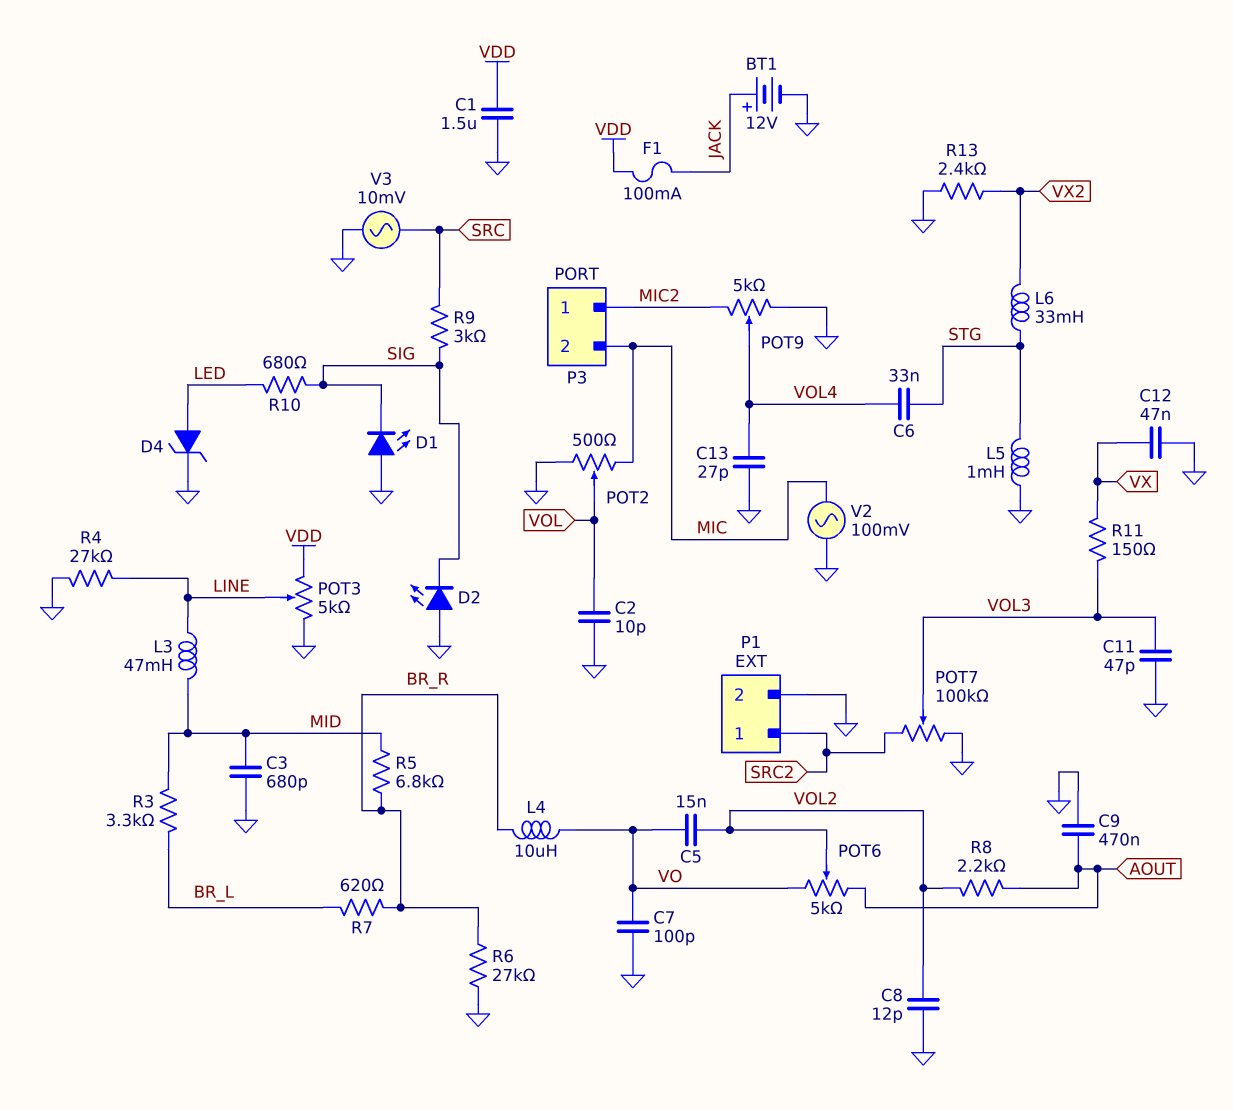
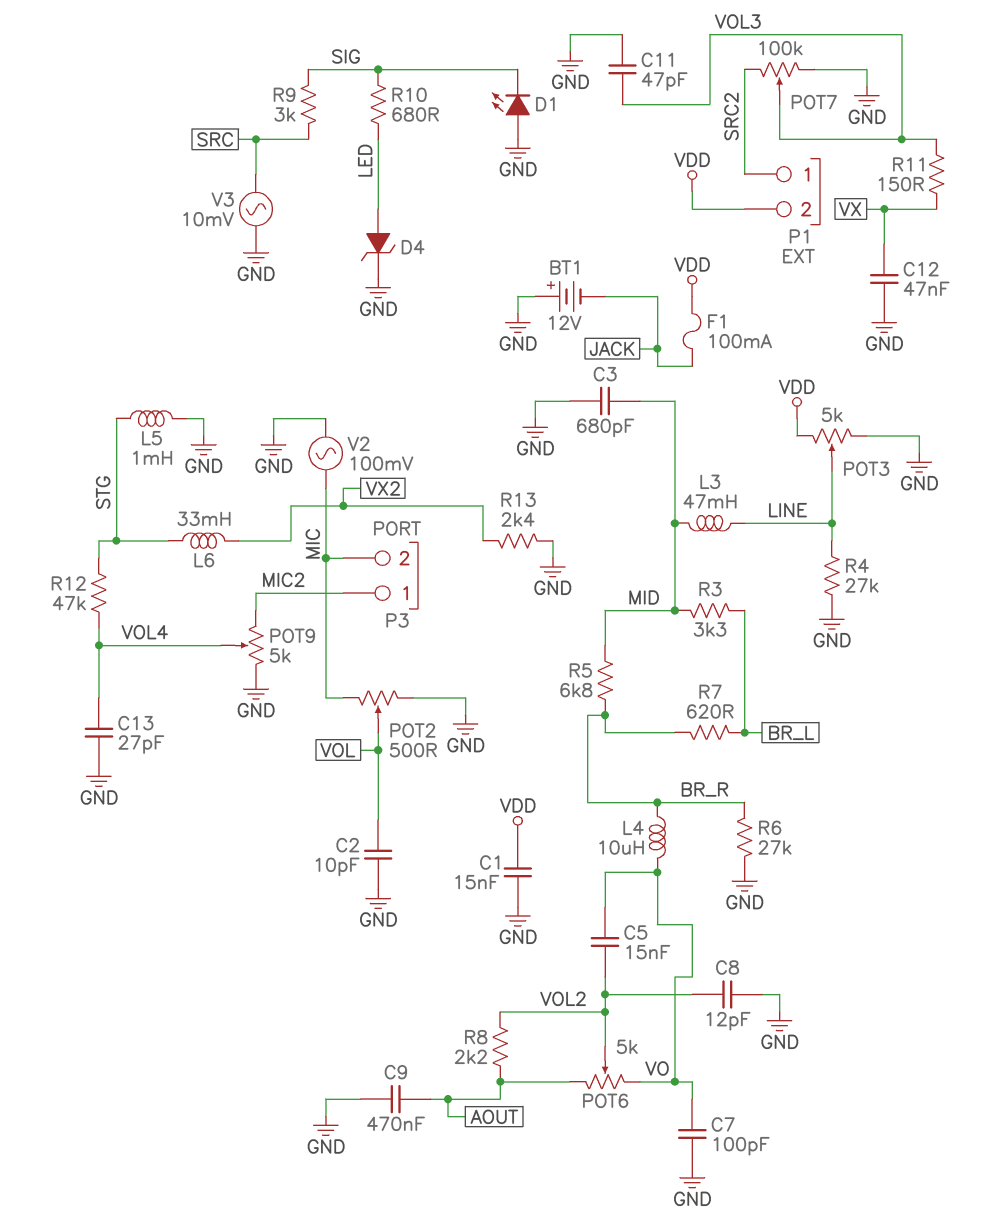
BT1: 12V (plus JACK, minus GND) -> 12V (plus GND, minus JACK)
C1: 1.5uF (GND, VDD) -> 15nF (GND, VDD)
C6: 33nF (STG, VOL4) -> none
D2: LED (A GND, K SIG) -> none
P1 pin 2: GND -> VDD
R12: none -> 47k (STG, VOL4)

